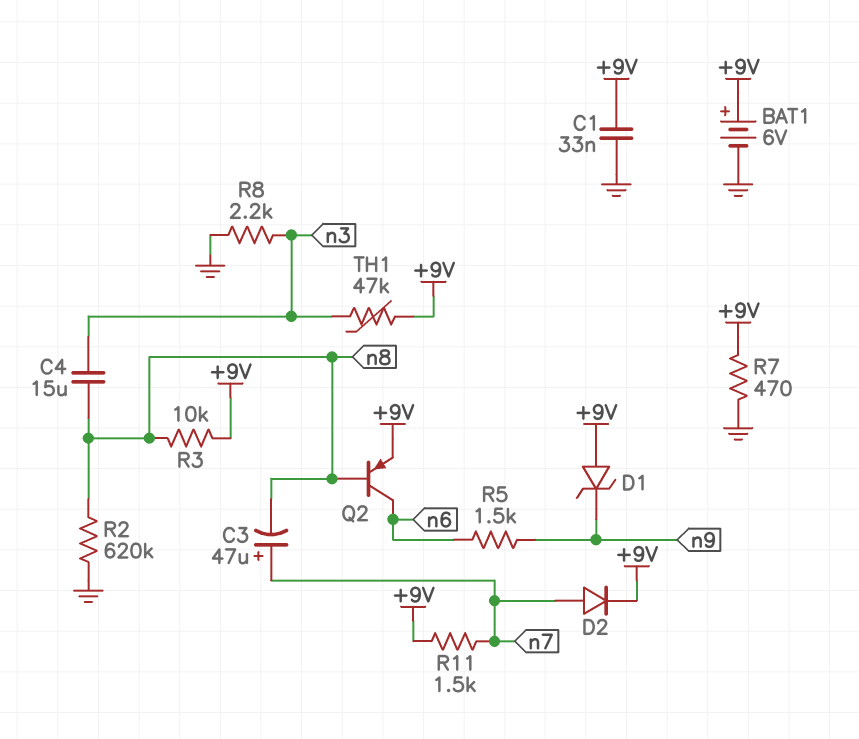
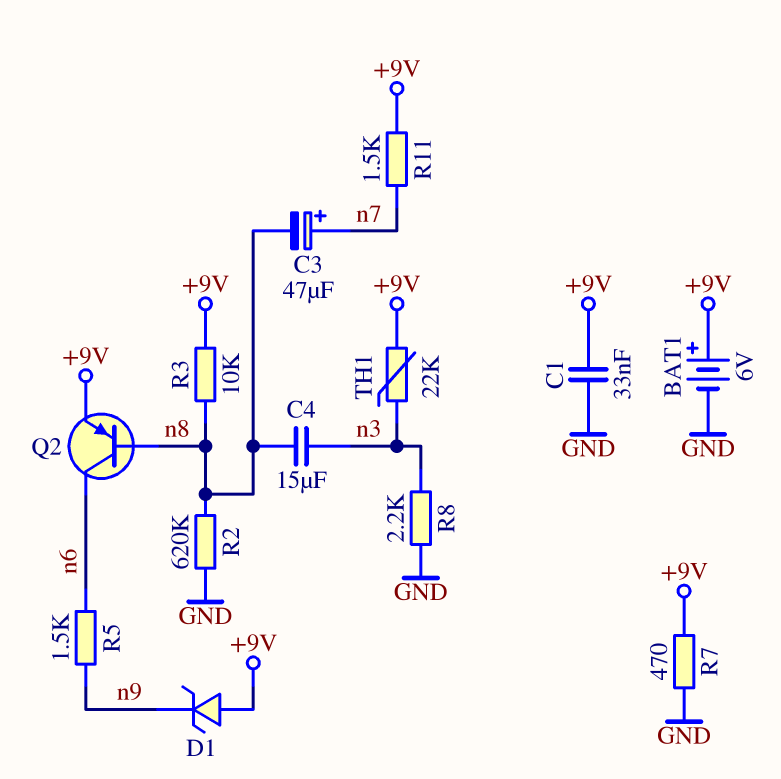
D2: diode (A n7, K +9V) -> none
TH1: 47k (+9V, n3) -> 22k (+9V, n3)

